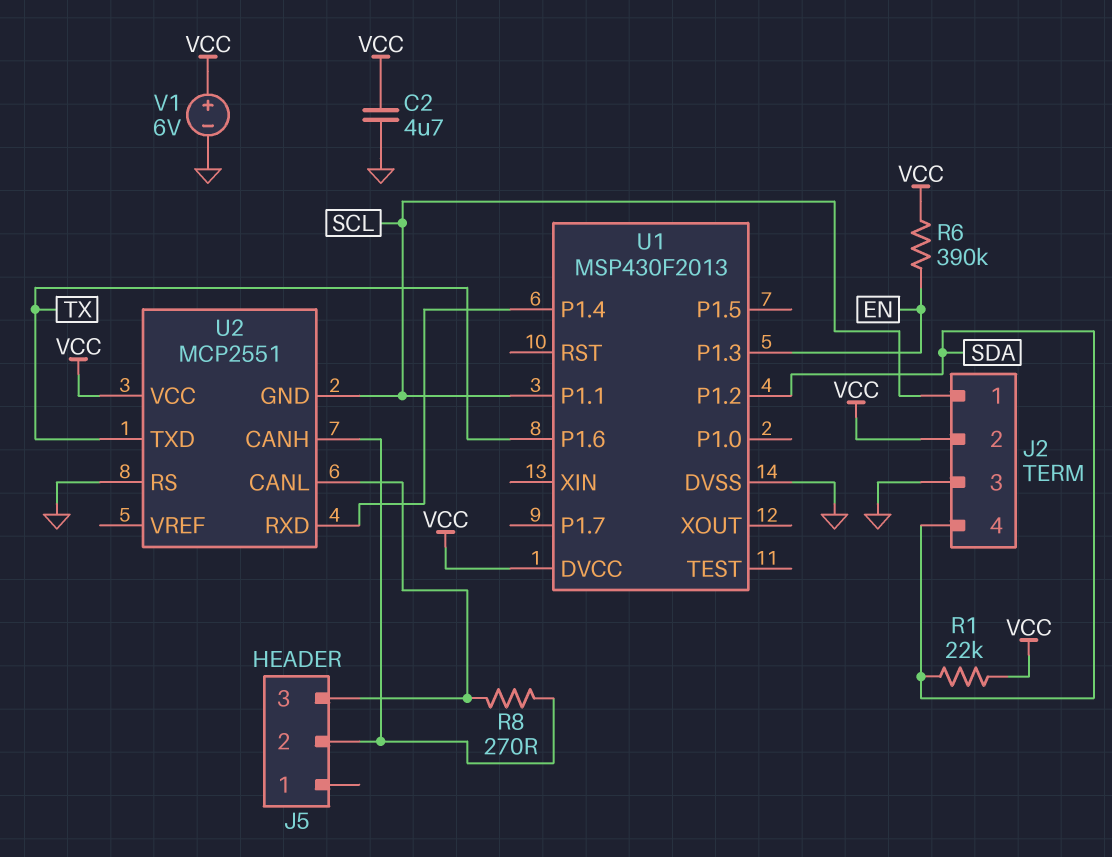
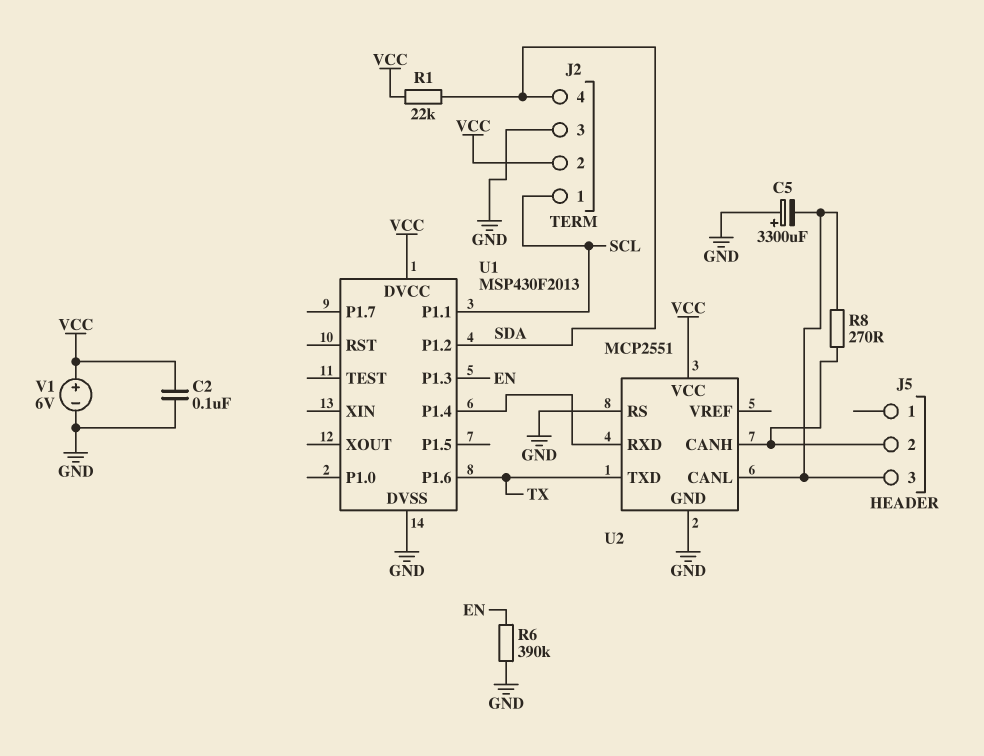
C2: 4.7uF (GND, VCC) -> 100nF (GND, VCC)
C5: none -> 3300uF (plus GND, minus J5/3)
R6: 390k (EN, VCC) -> 390k (EN, GND)
U2 pin GND: SCL -> GND

